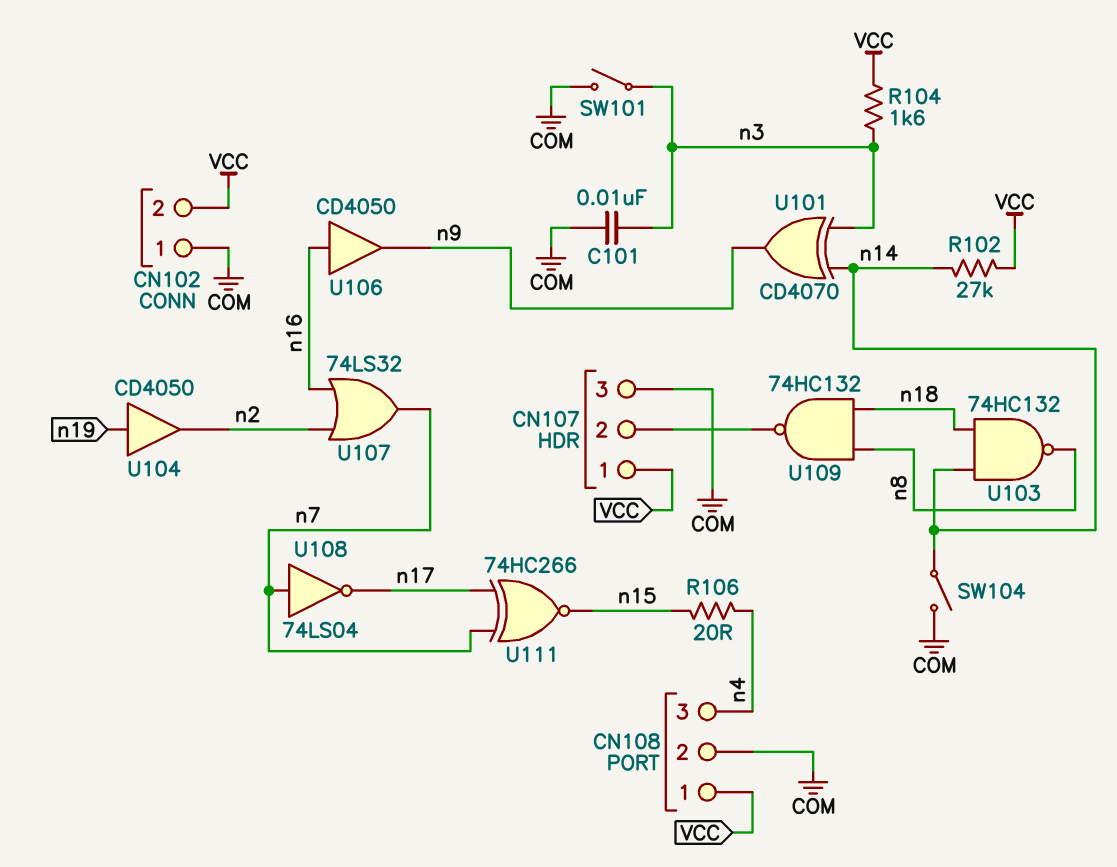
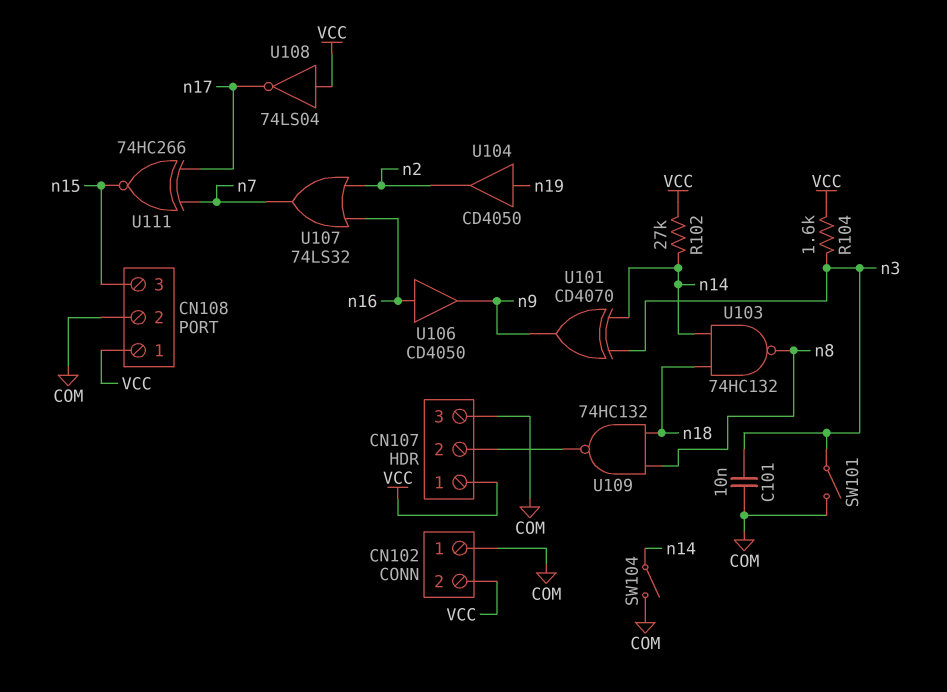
CN108 pin 3: n4 -> n15
R106: 20 (n4, n15) -> none
U108: NOT 74LS04 (in n7, out n17) -> NOT 74LS04 (in VCC, out n17)

